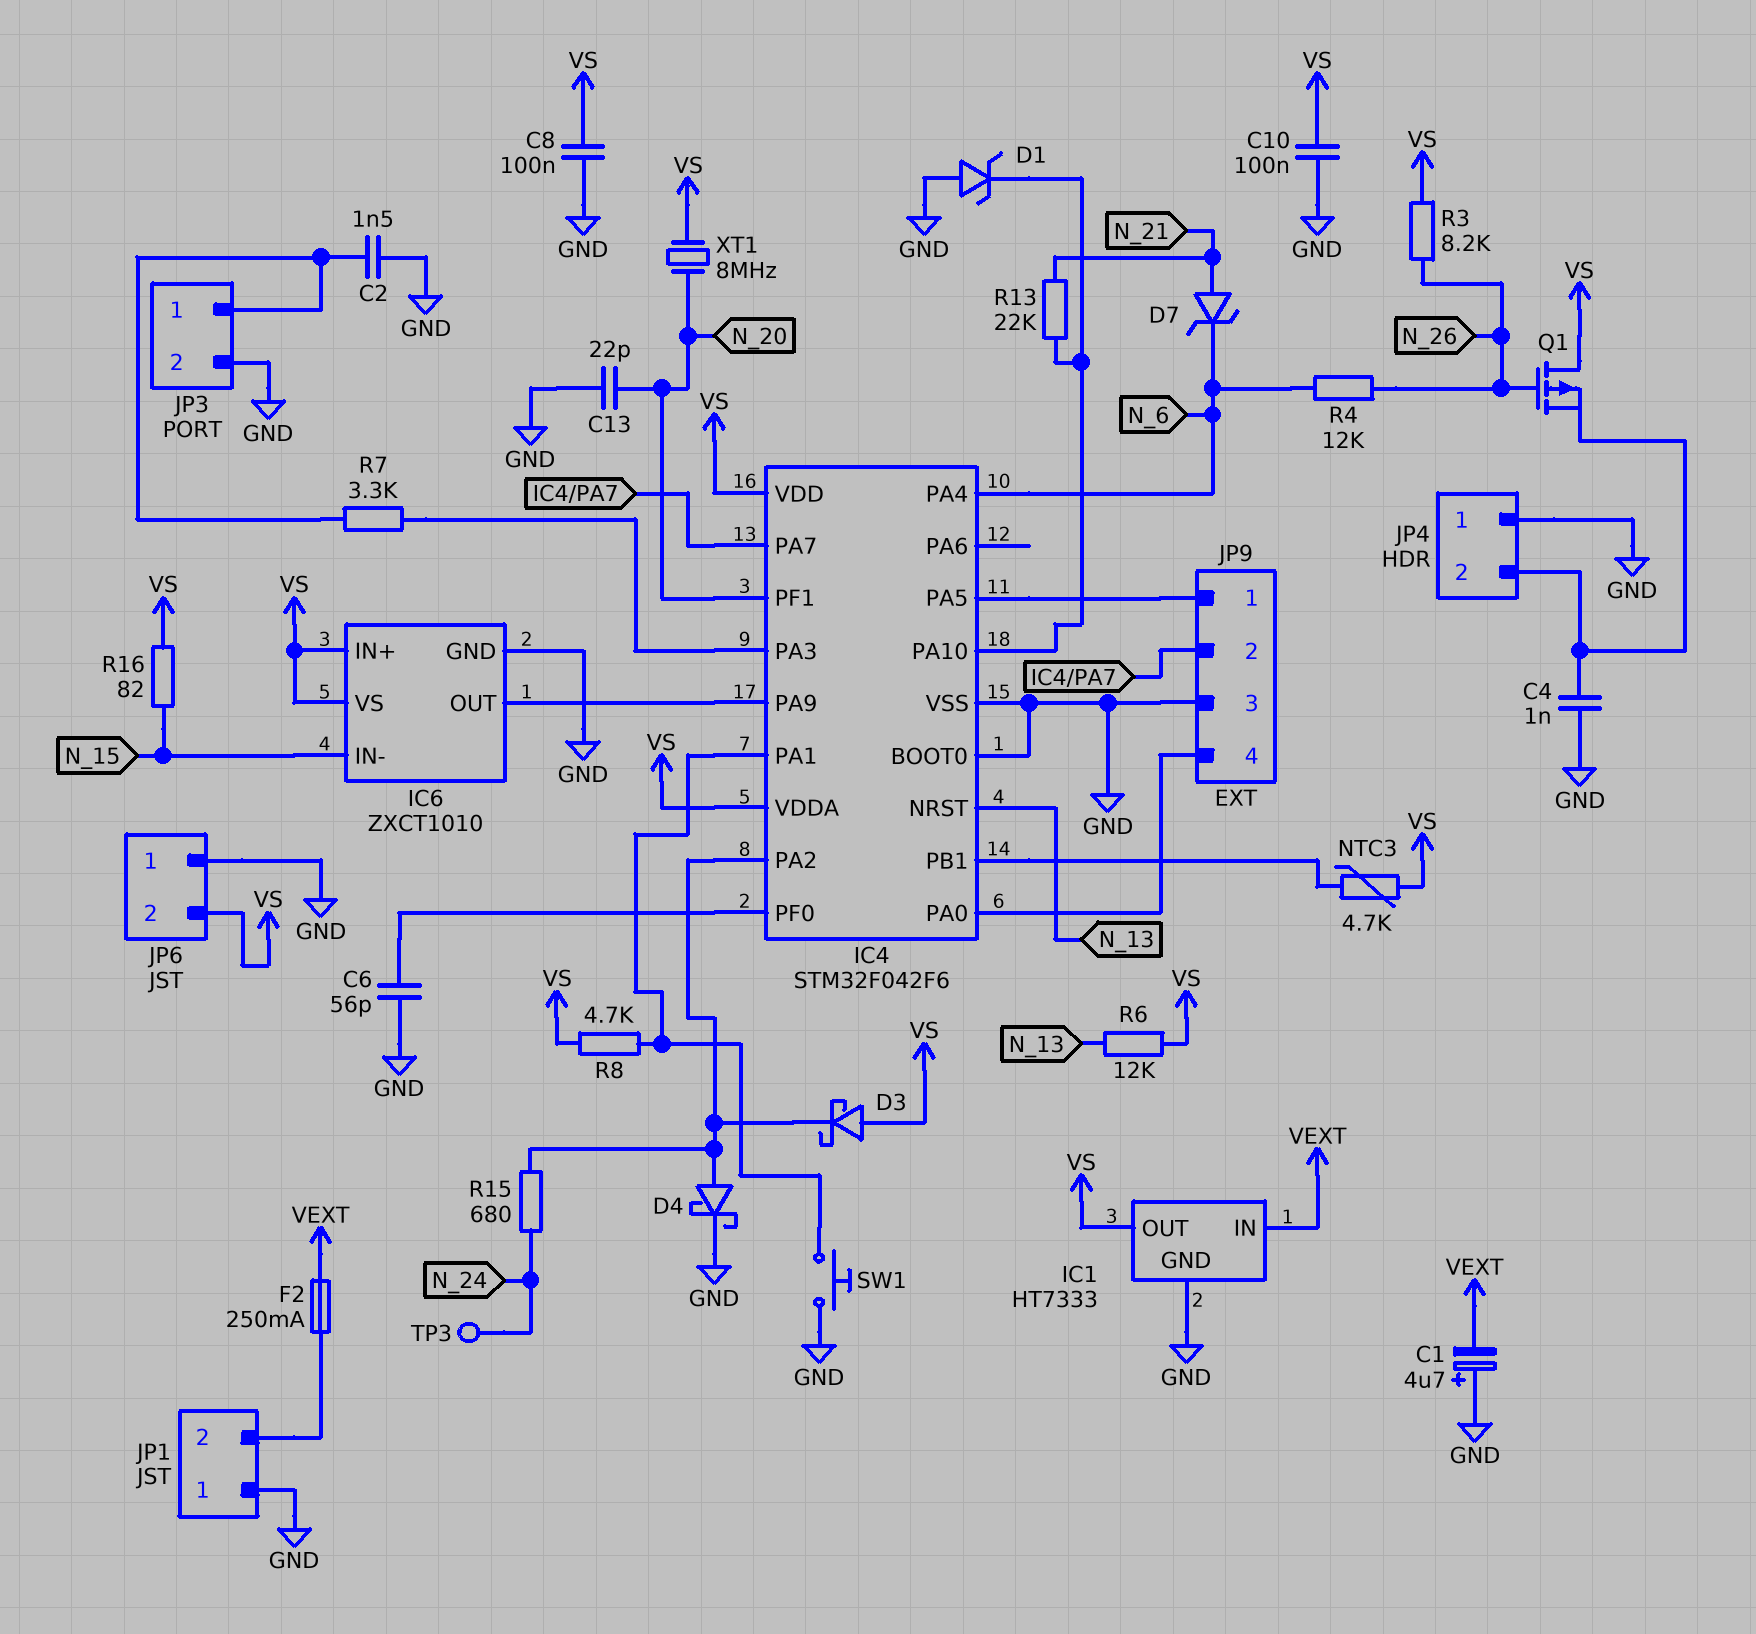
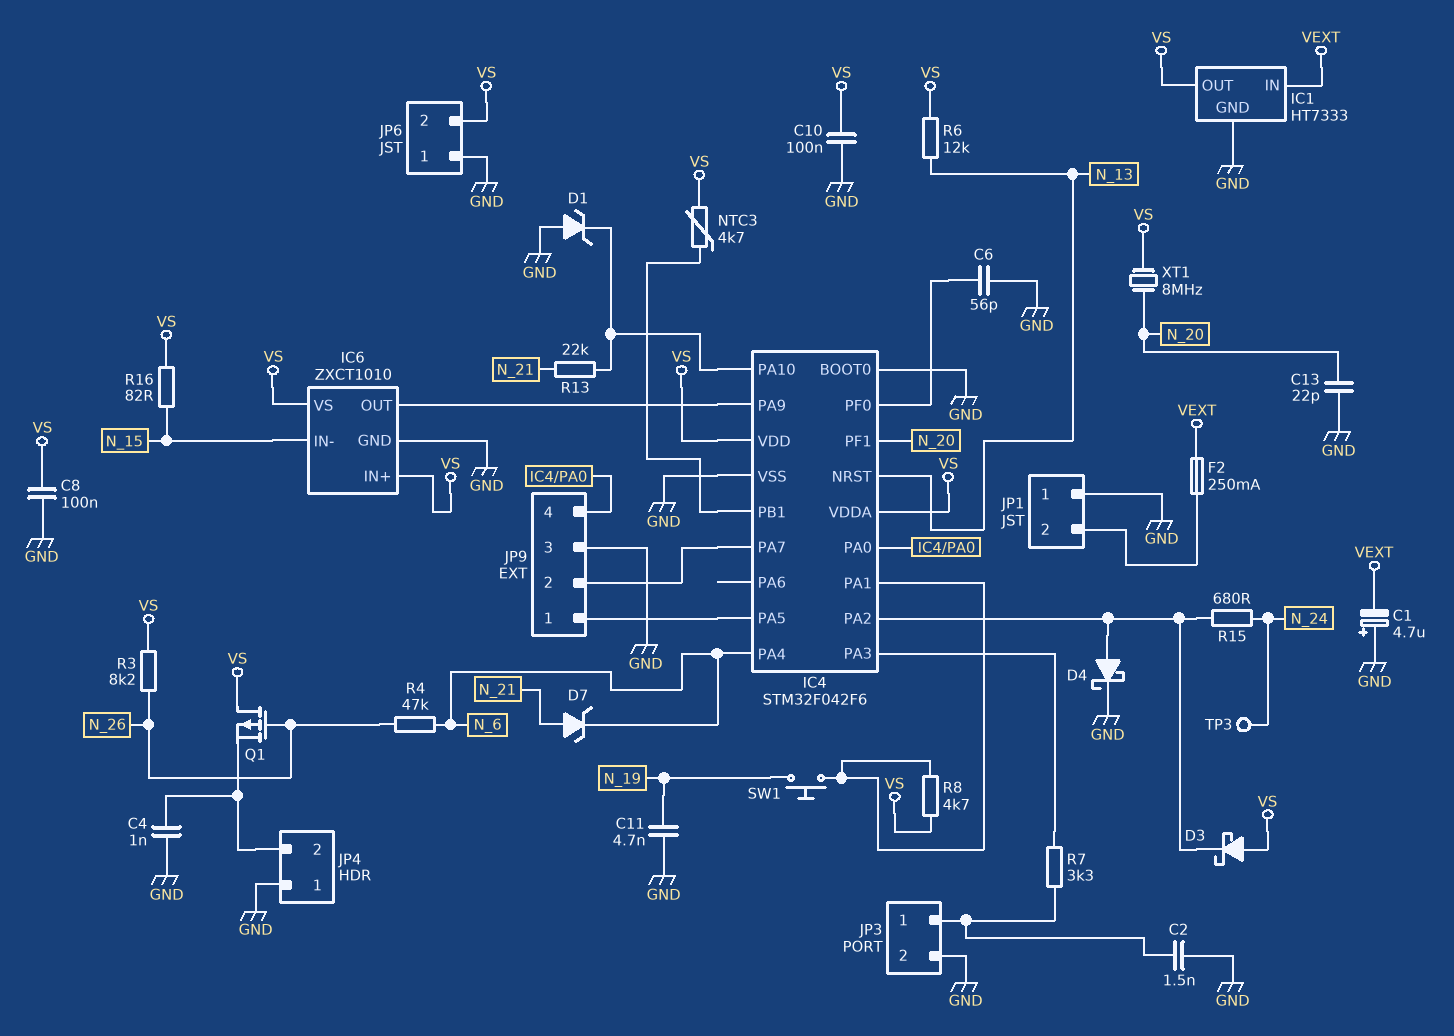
C11: none -> 4.7nF (GND, N_19)
R4: 12k (N_6, N_26) -> 47k (N_6, N_26)
SW1: button (GND, IC4/PA1) -> button (IC4/PA1, N_19)

